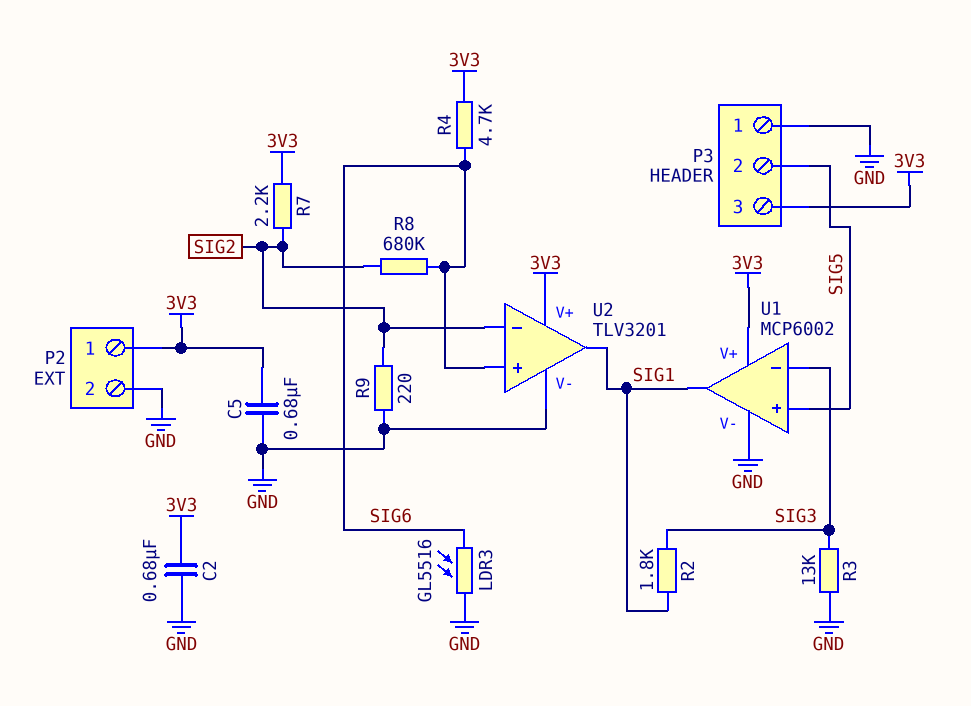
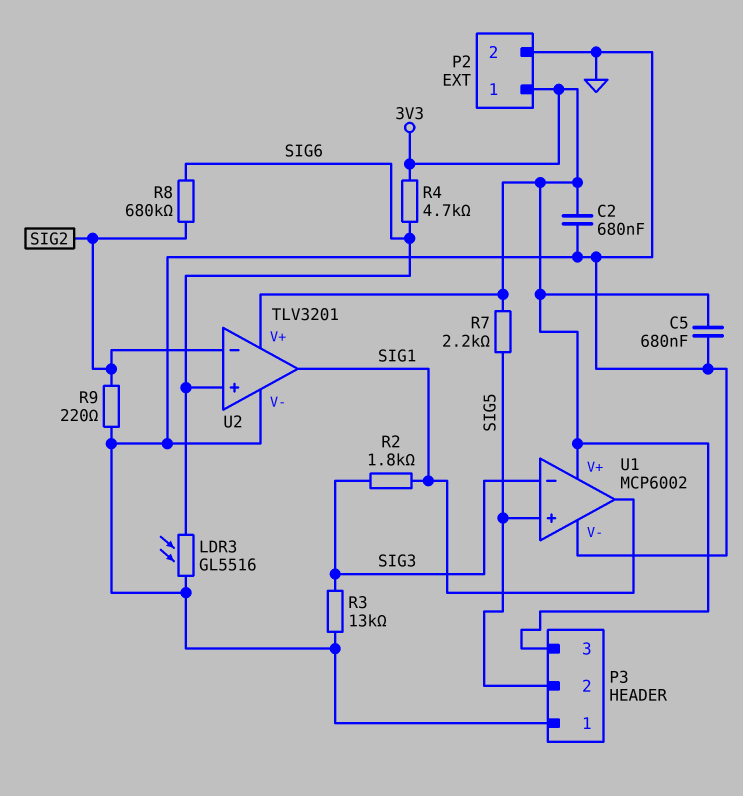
R7: 2.2k (3V3, SIG2) -> 2.2k (3V3, SIG5)

